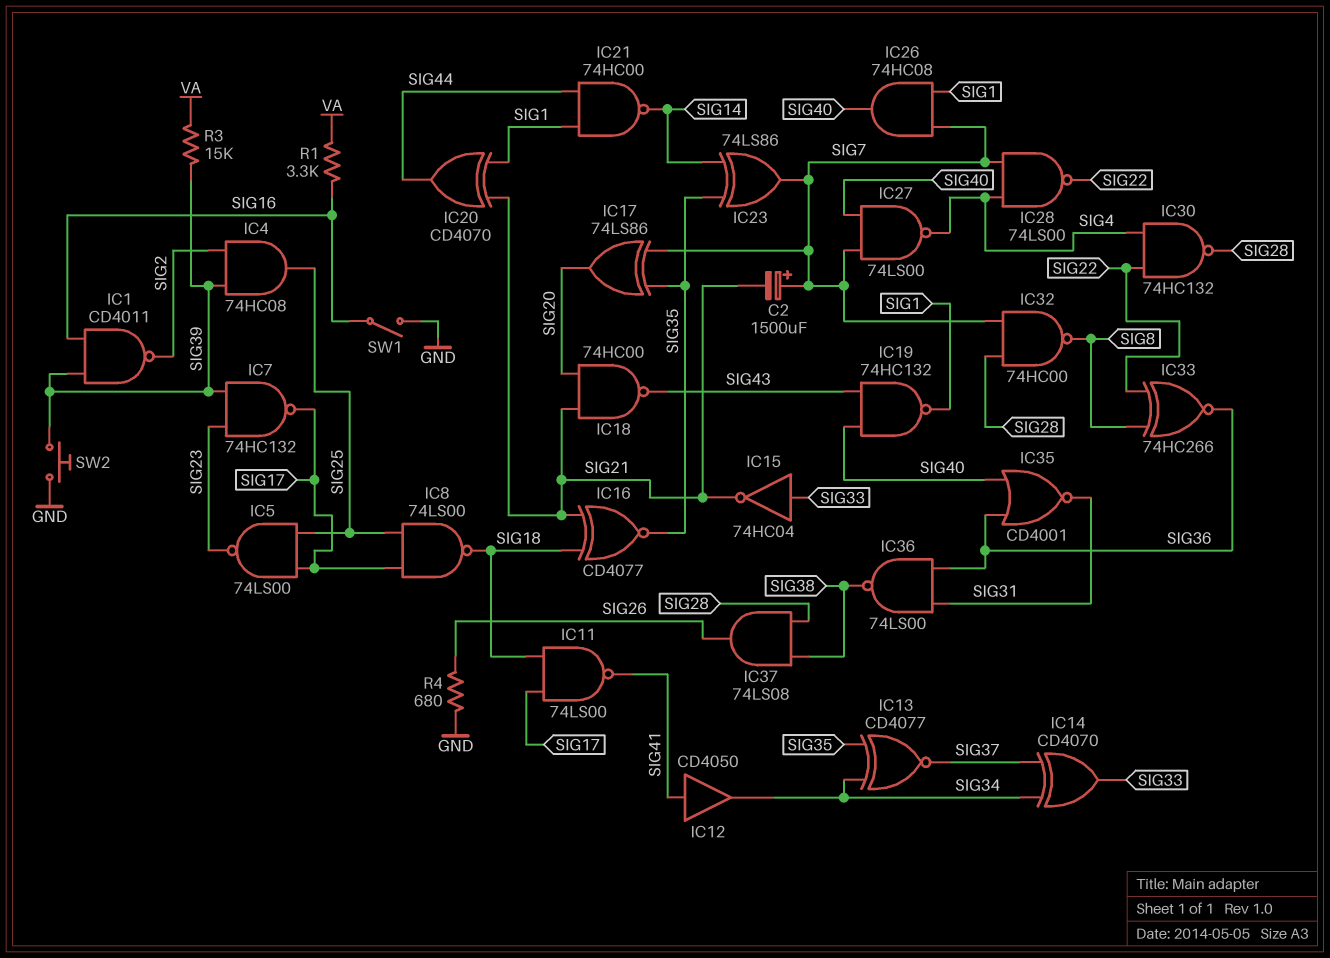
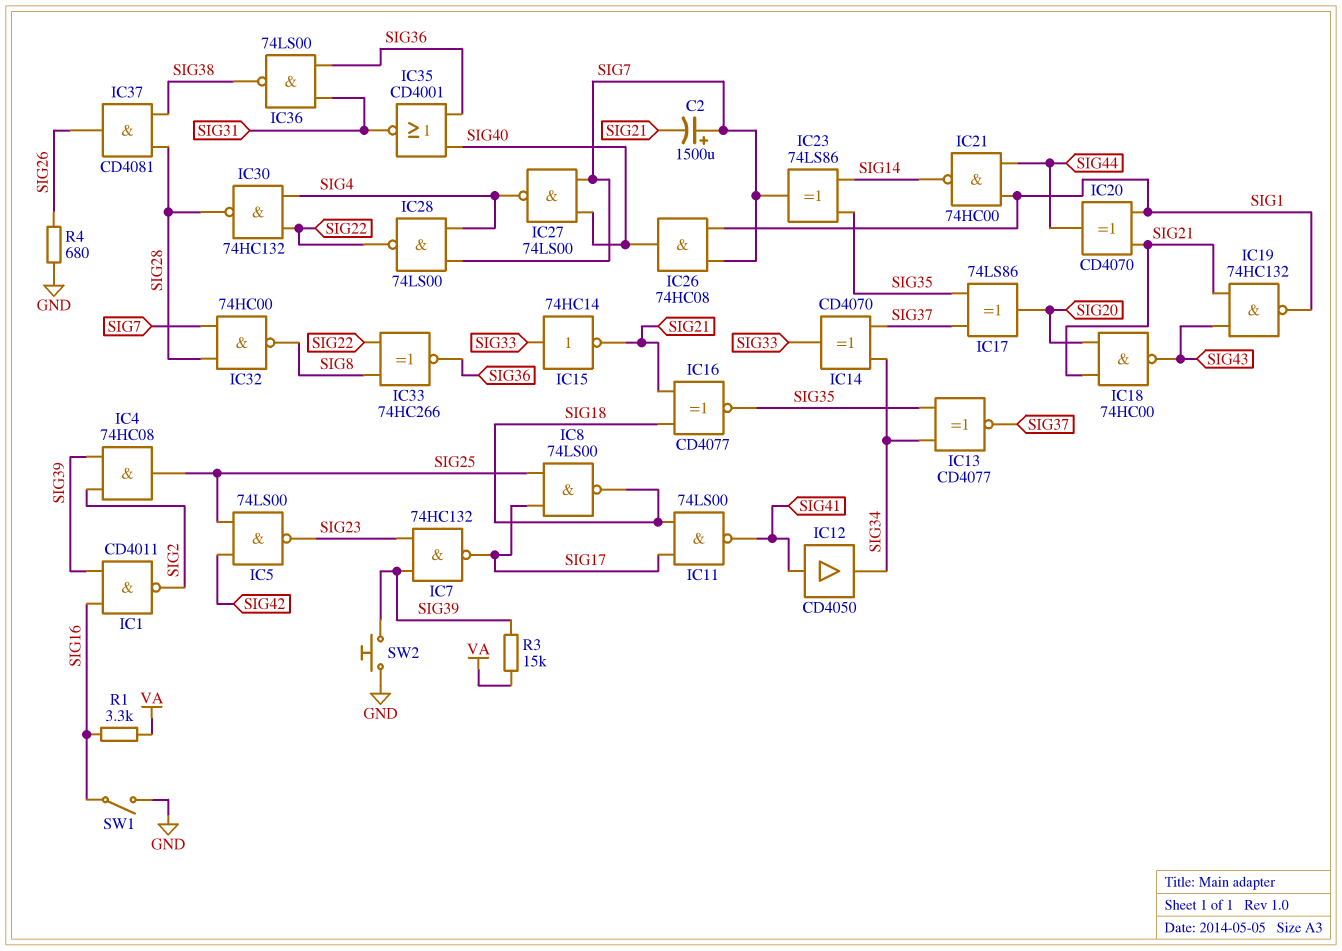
IC5: NAND 74LS00 (in SIG17, in SIG25, out SIG23) -> NAND 74LS00 (in SIG25, in SIG42, out SIG23)
IC15: NOT 74HC04 (in SIG33, out SIG21) -> NOT 74HC14 (in SIG33, out SIG21)
IC17: XOR 74LS86 (in SIG7, in SIG35, out SIG20) -> XOR 74LS86 (in SIG35, in SIG37, out SIG20)
IC19: NAND 74HC132 (in SIG40, in SIG43, out SIG1) -> NAND 74HC132 (in SIG21, in SIG43, out SIG1)
IC37: AND 74LS08 (in SIG28, in SIG38, out SIG26) -> AND CD4081 (in SIG28, in SIG38, out SIG26)

